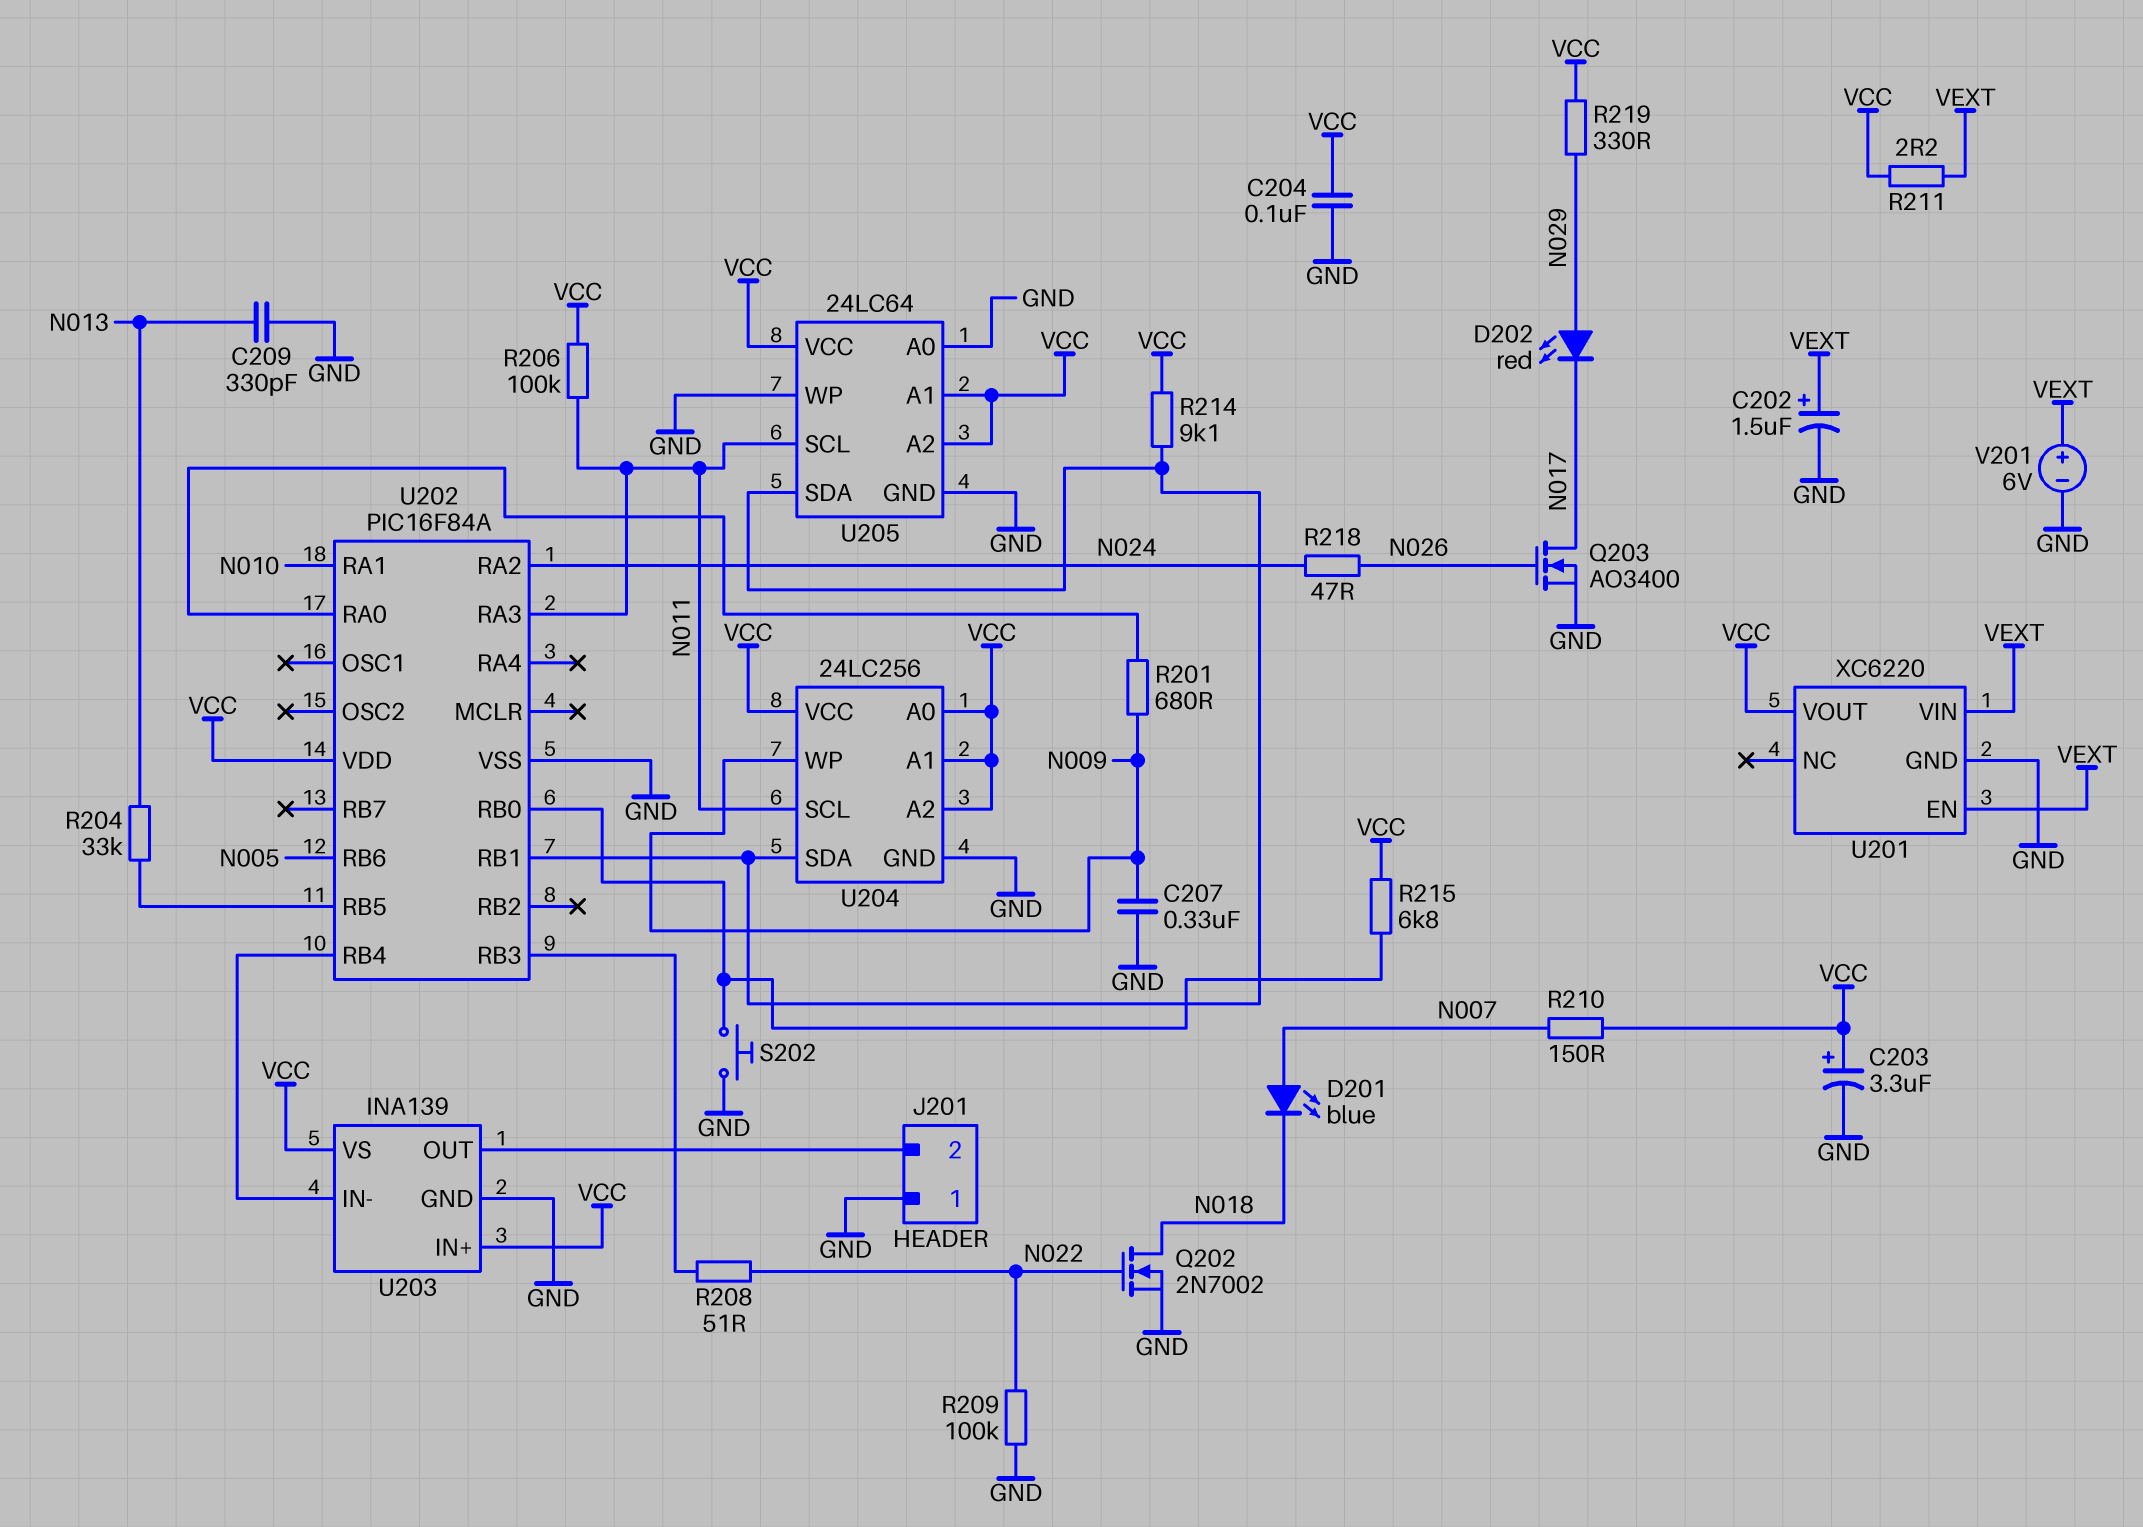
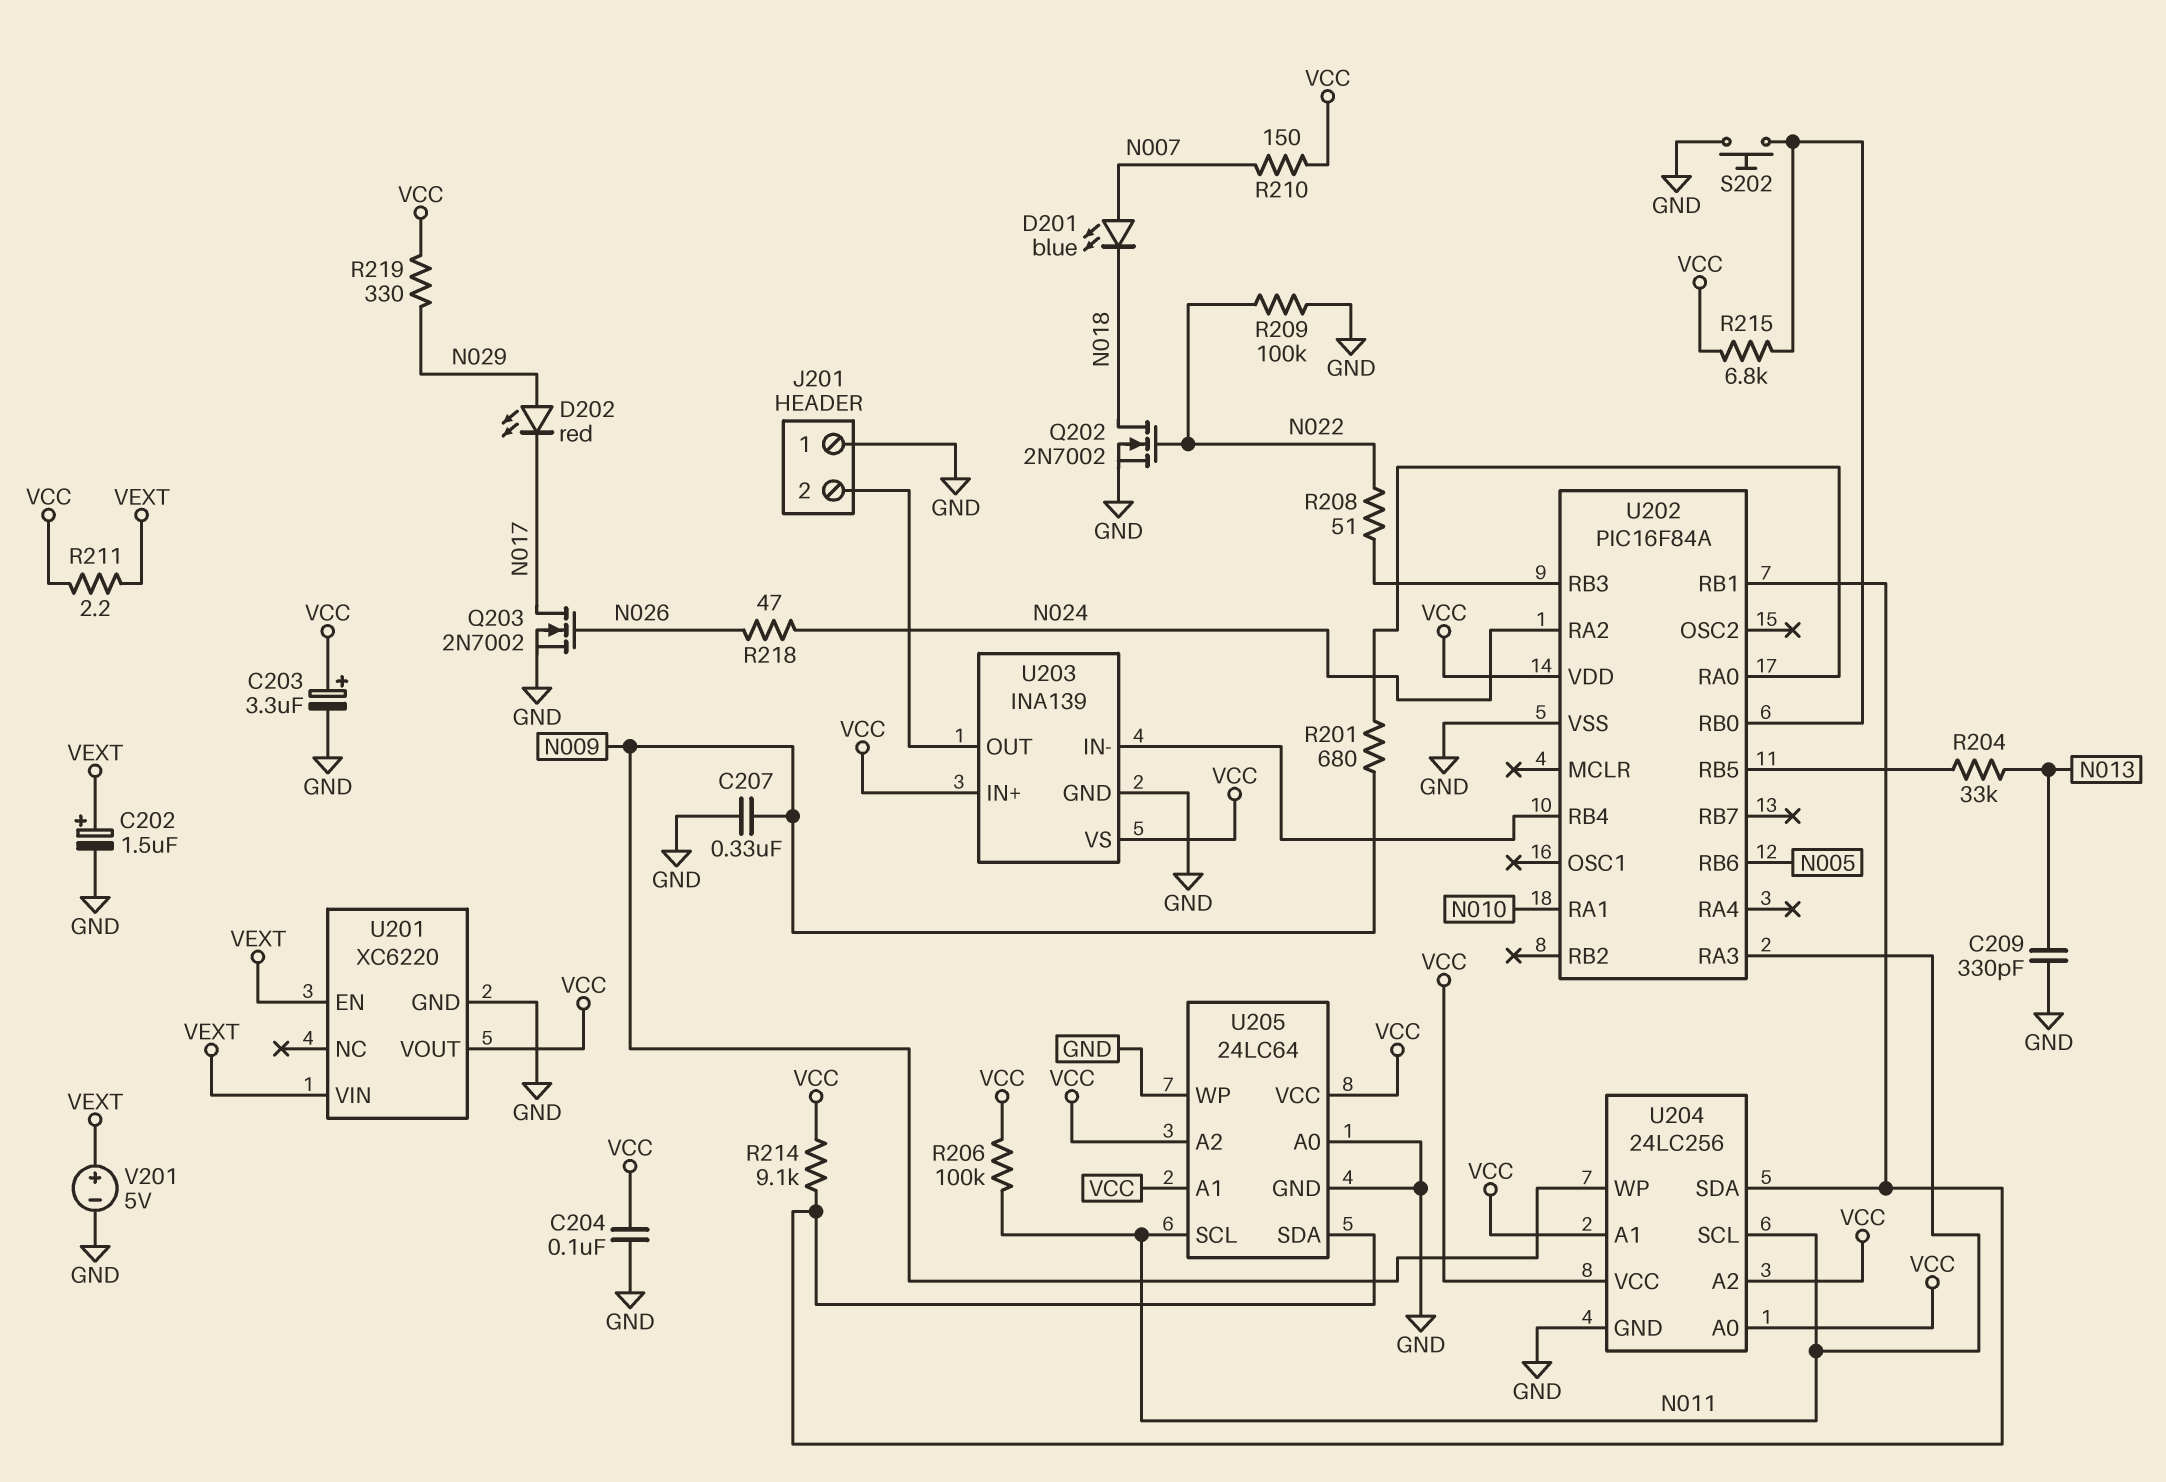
Q203: NMOS AO3400 (G N026, D N017, S GND) -> NMOS 2N7002 (G N026, D N017, S GND)
V201: 6V (plus VEXT, minus GND) -> 5V (plus VEXT, minus GND)

